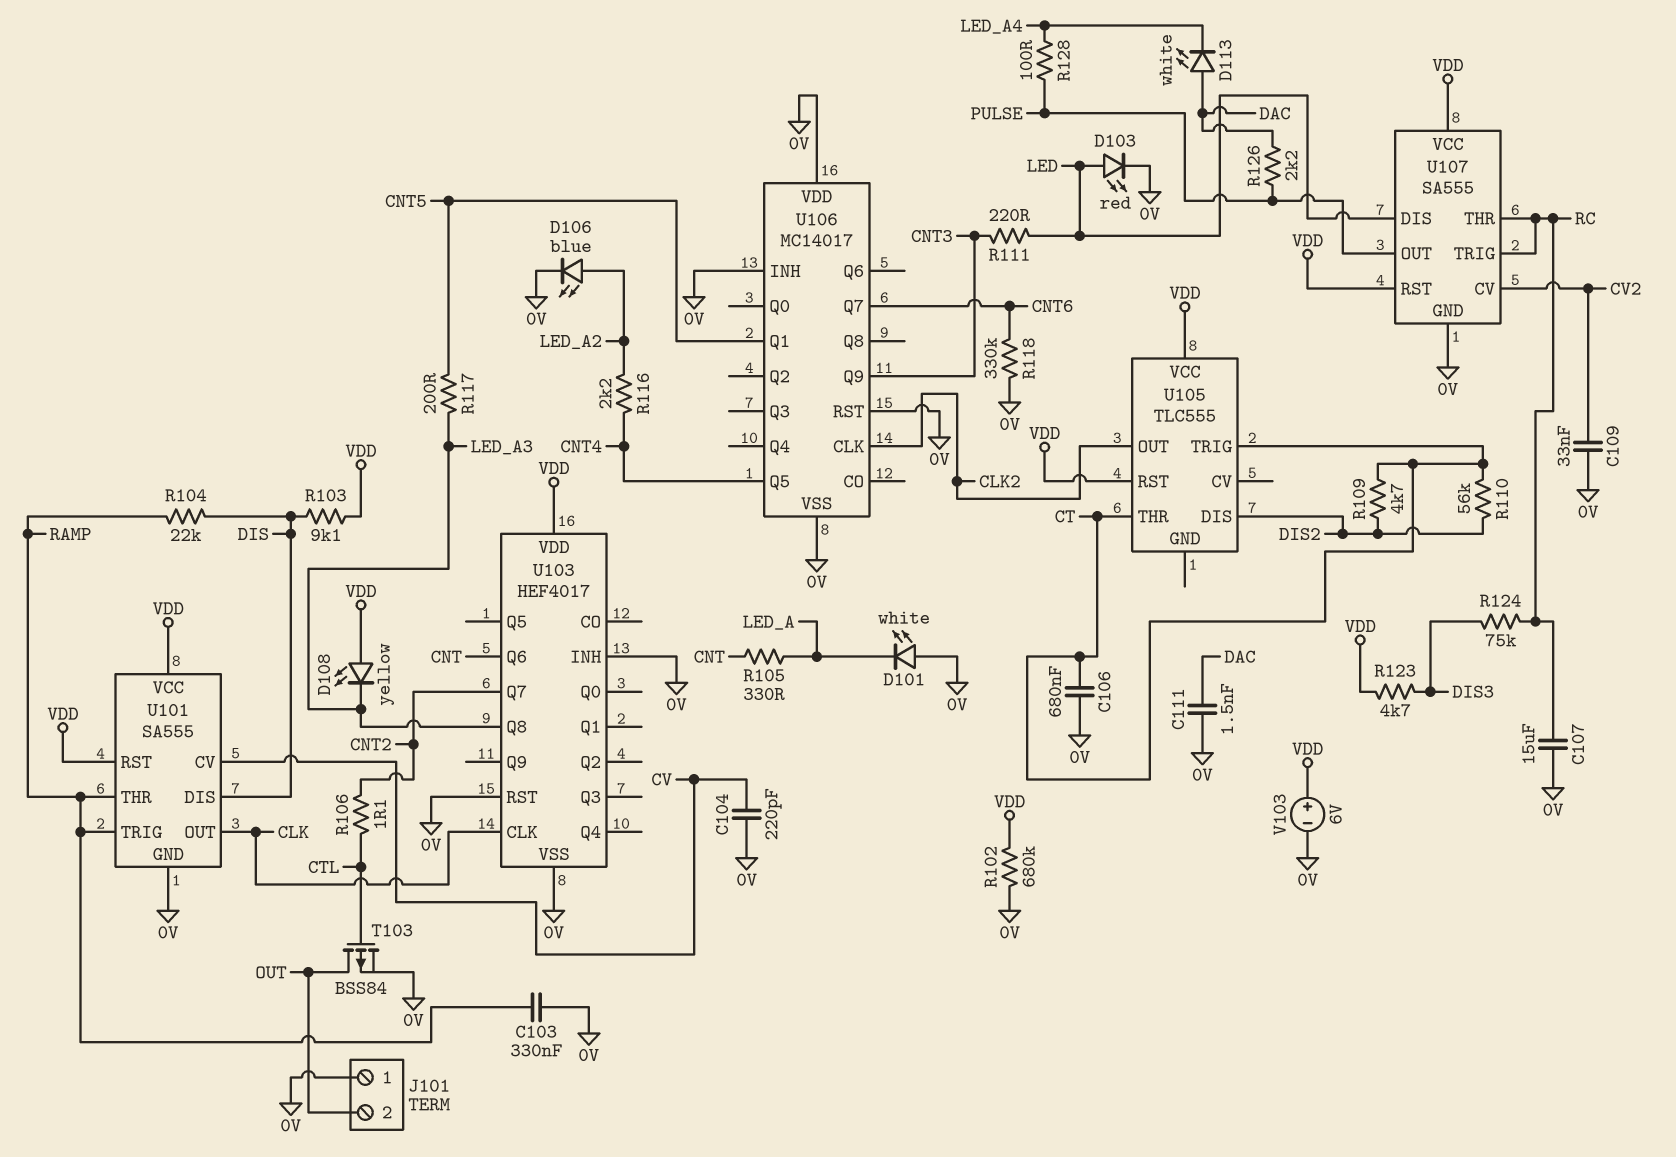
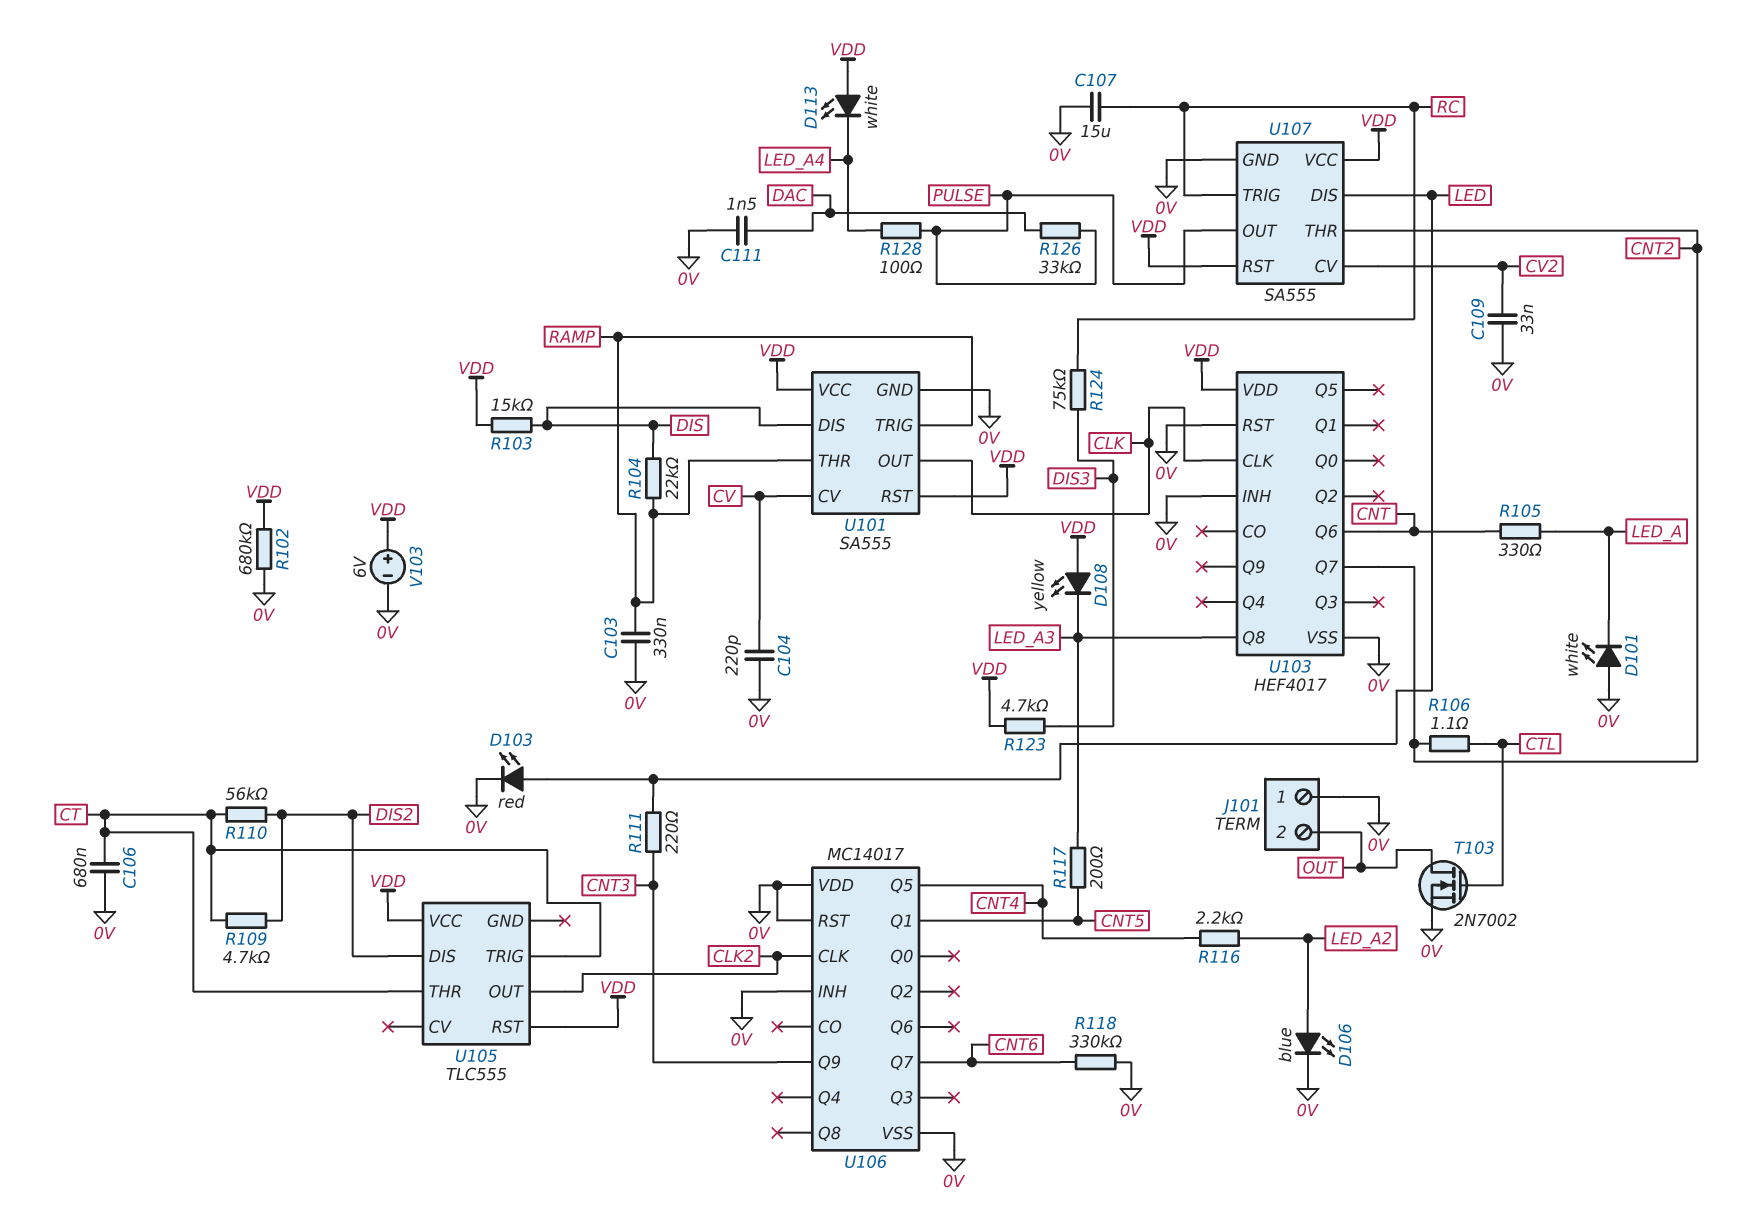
D113: LED white (A DAC, K LED_A4) -> LED white (A VDD, K LED_A4)
R103: 9.1k (DIS, VDD) -> 15k (DIS, VDD)
R126: 2.2k (DAC, PULSE) -> 33k (DAC, PULSE)
T103: PMOS BSS84 (G CTL, D OUT, S 0V) -> NMOS 2N7002 (G CTL, D OUT, S 0V)
U107 pin THR: RC -> CNT2

